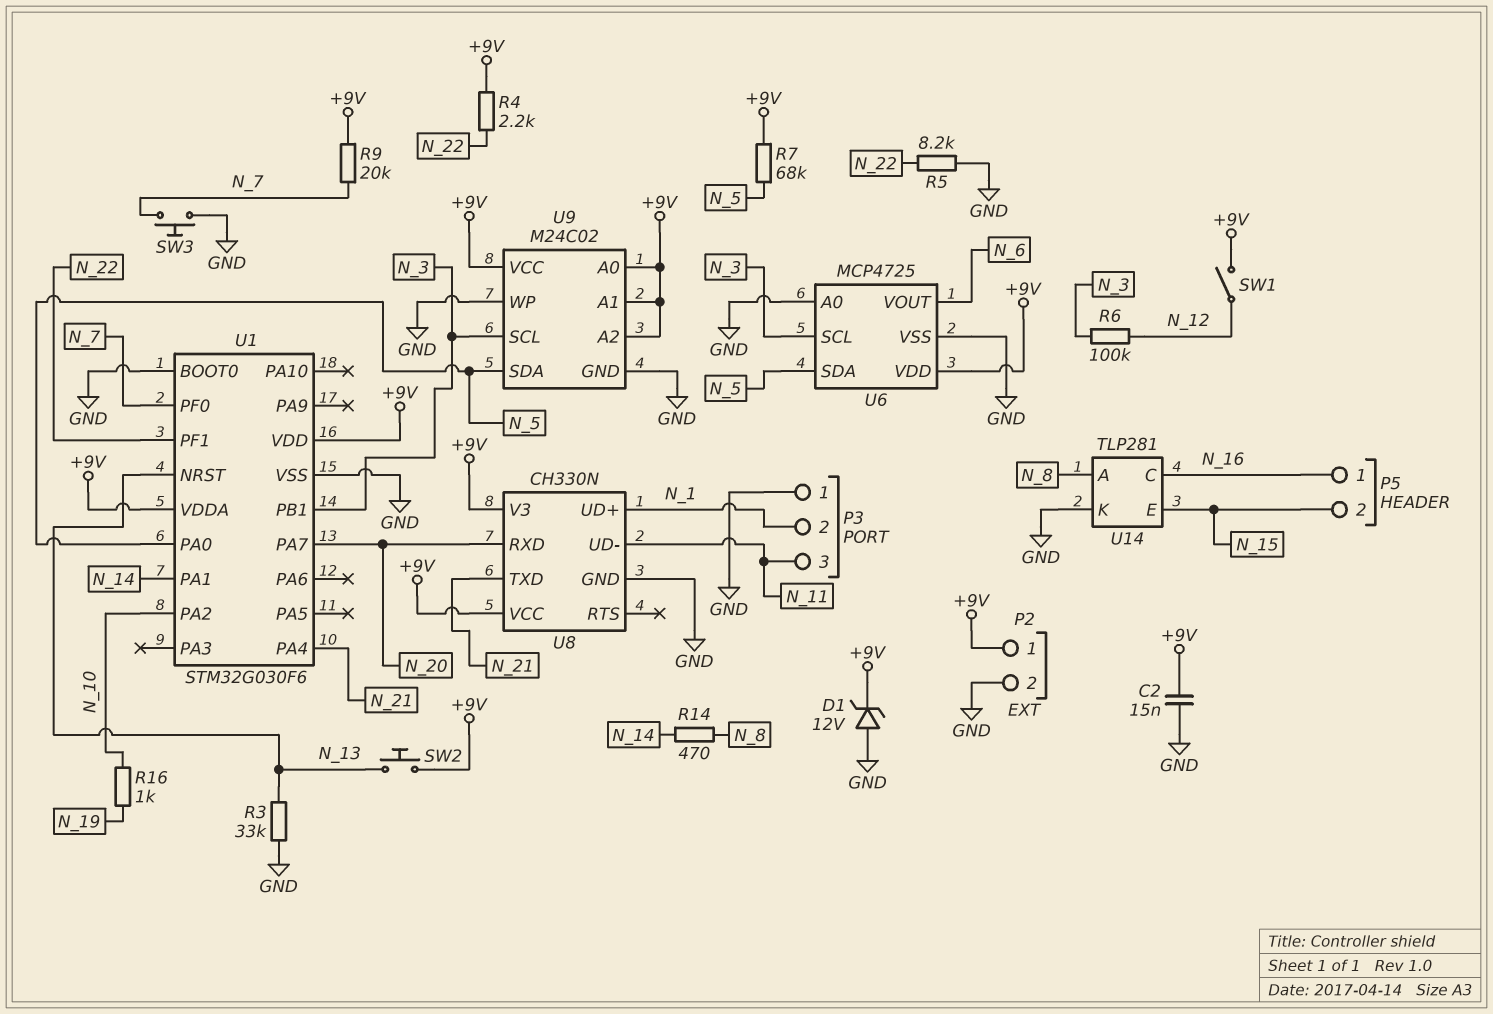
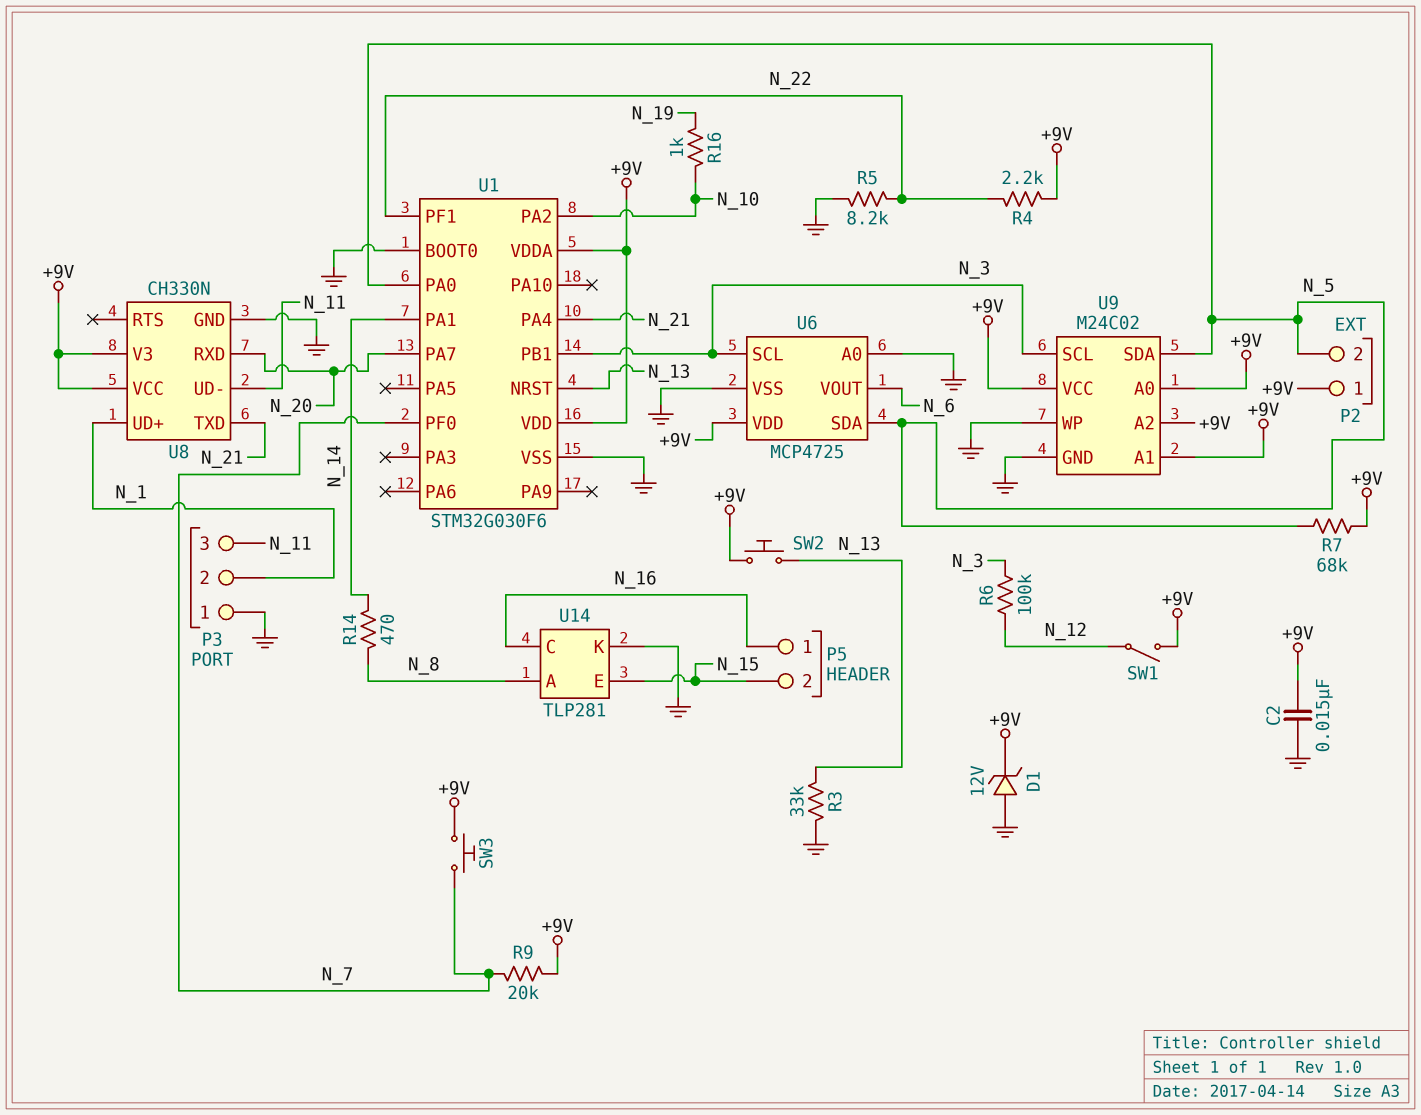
P2 pin 2: GND -> N_5
SW3: button (GND, N_7) -> button (+9V, N_7)

